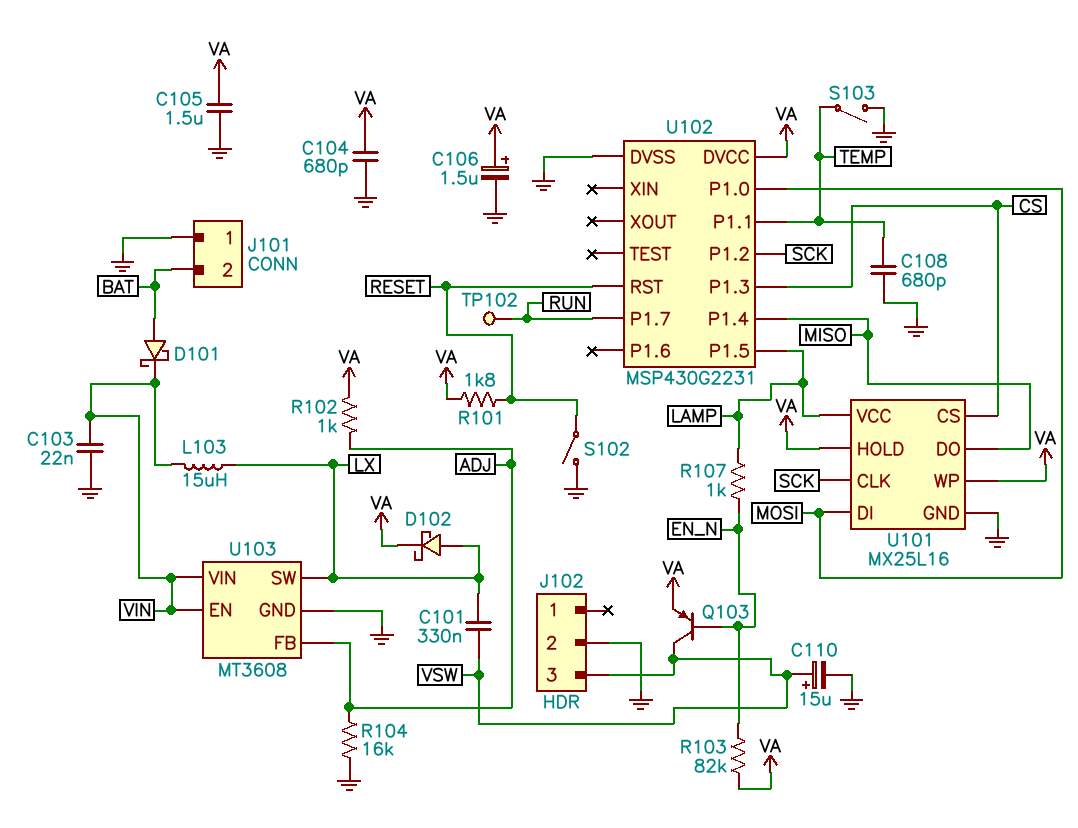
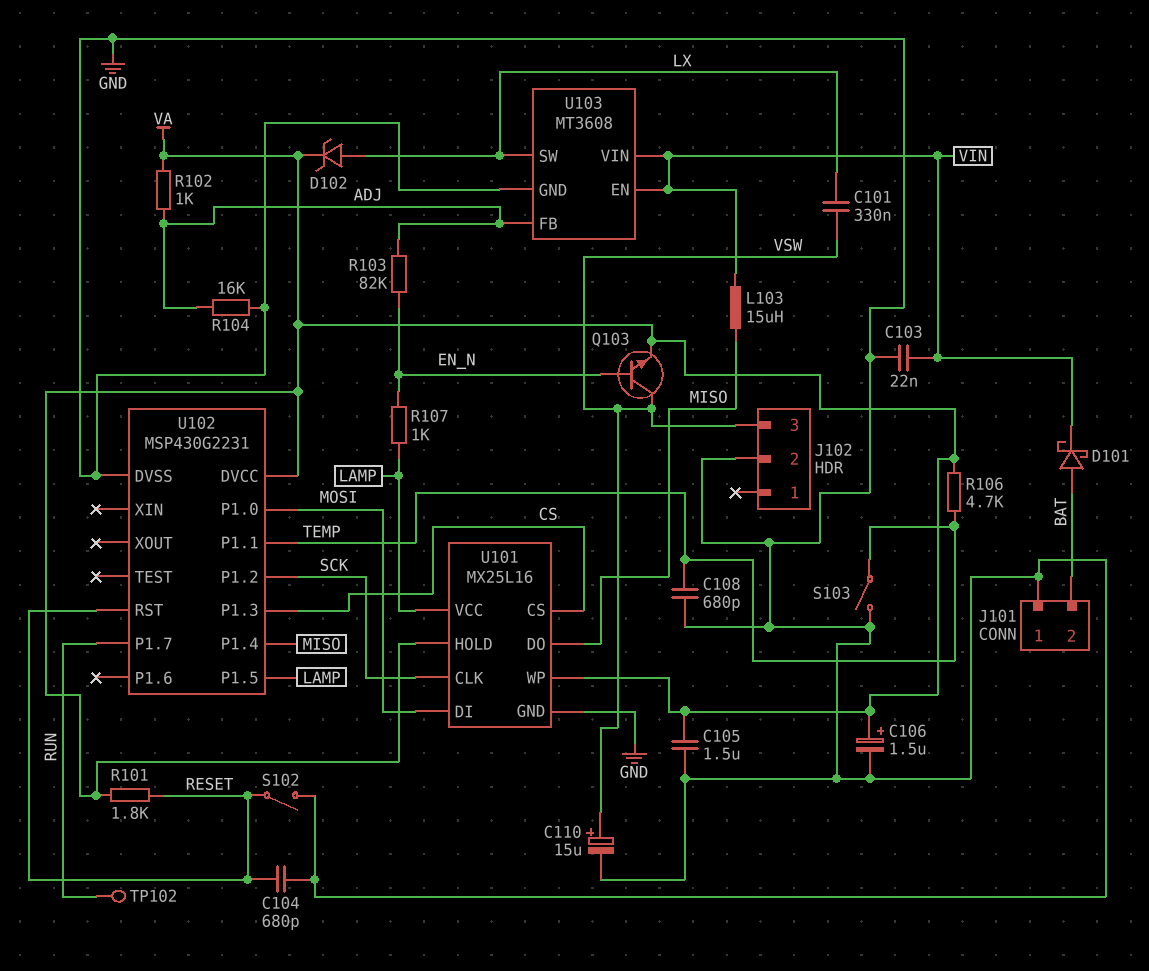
C104: 680pF (GND, VA) -> 680pF (GND, RESET)
D102: schottky (A LX, K VA) -> zener (A LX, K VA)
L103: 15uH (LX, VIN) -> 15uH (MISO, VIN)
Q103: PNP (B EN_N, C VSW, E VA) -> NPN (B EN_N, C VSW, E VA)
R103: 82k (EN_N, VA) -> 82k (ADJ, EN_N)
R106: none -> 4.7k (TEMP, VA)

